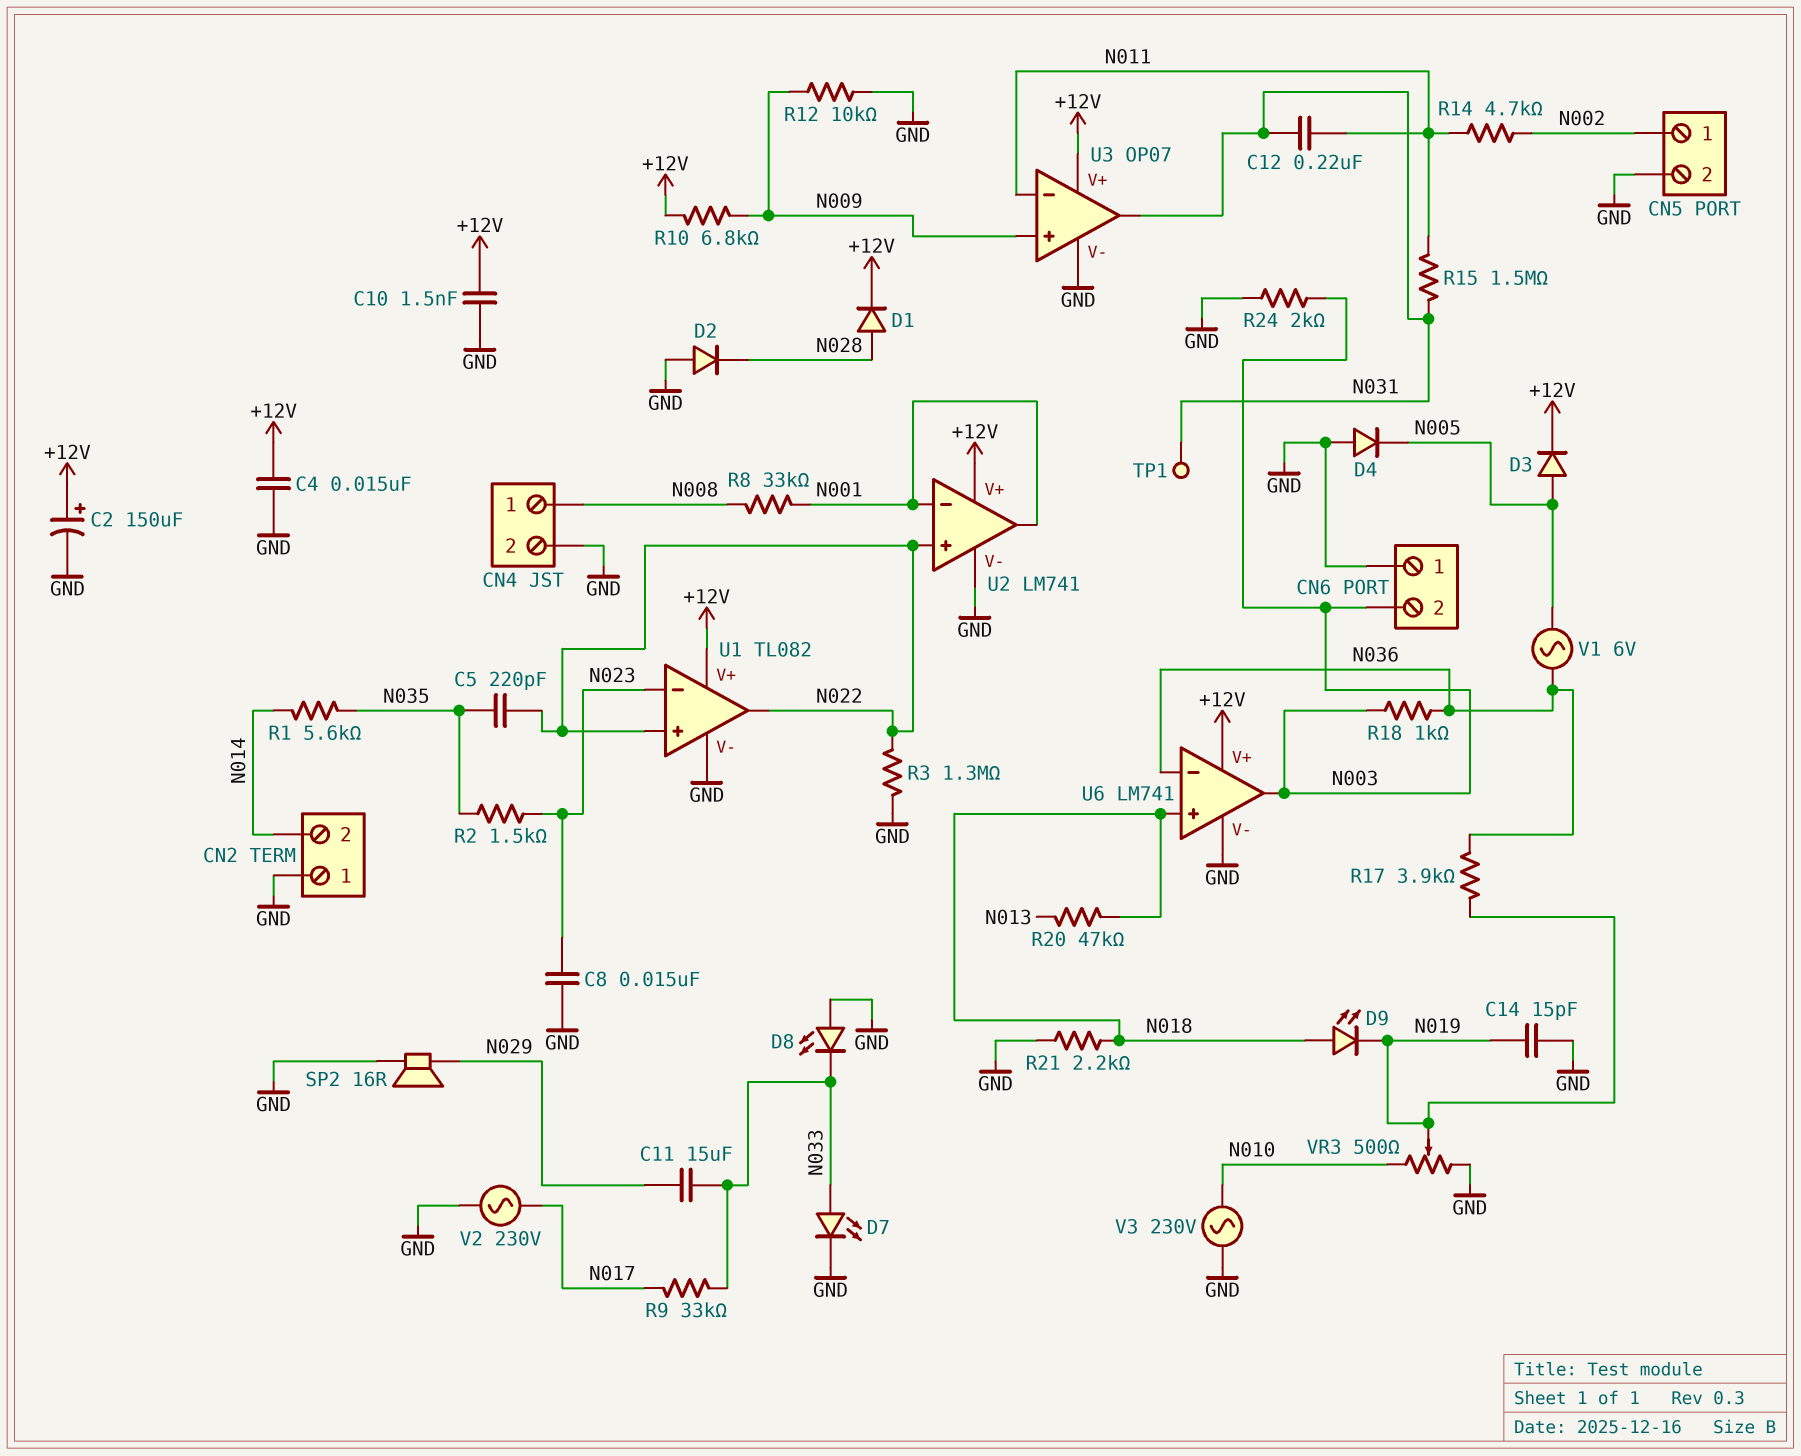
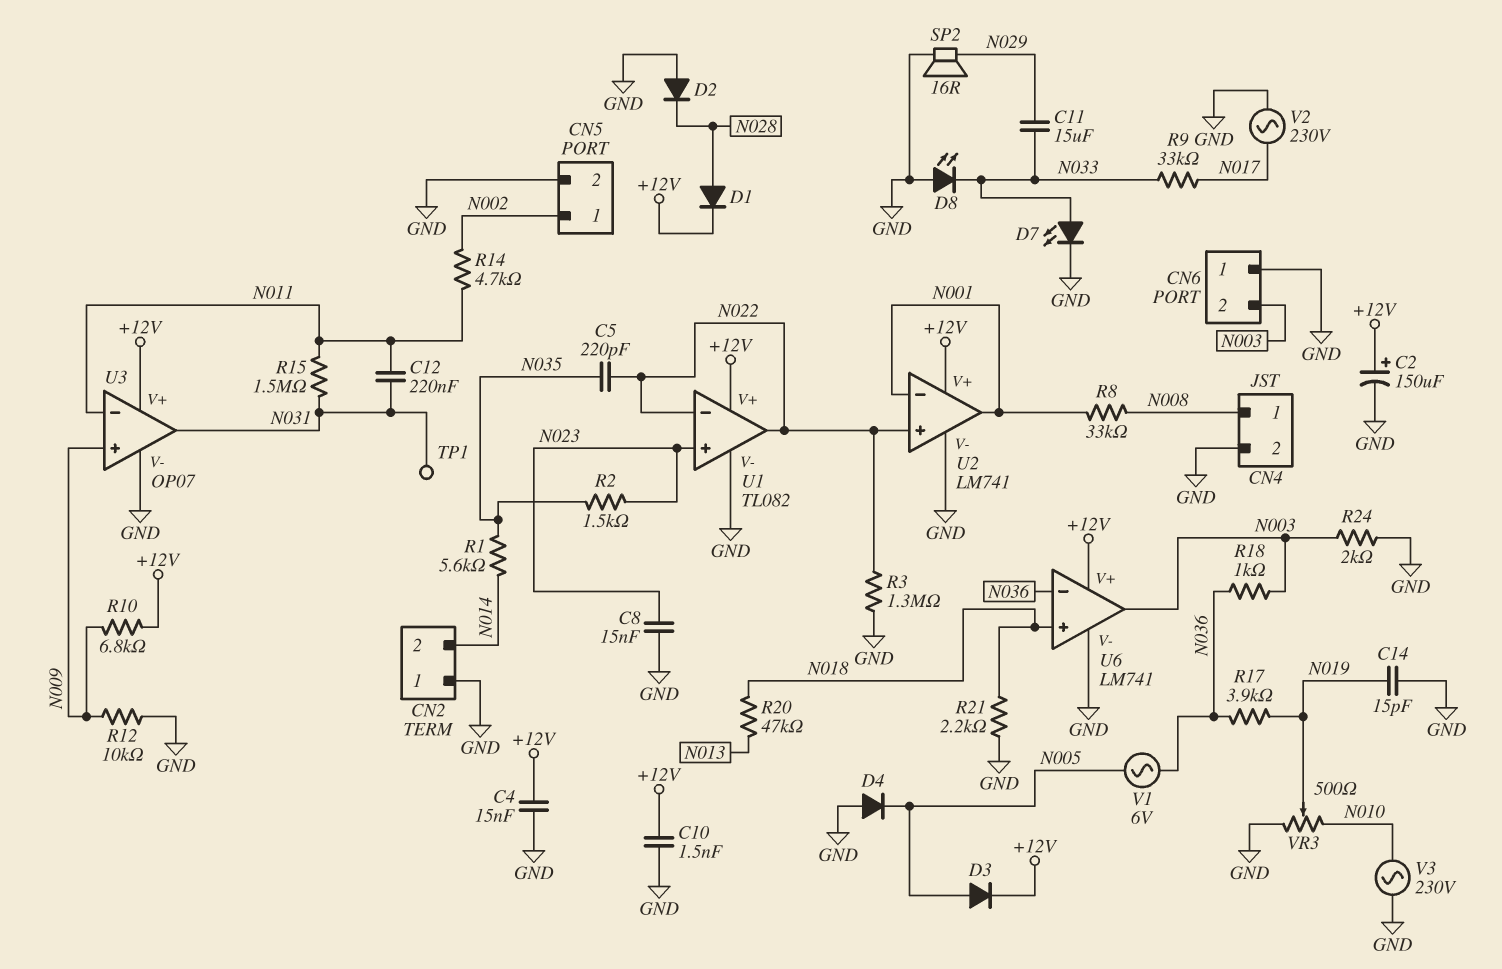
D9: LED (A N018, K N019) -> none
U1 pin in+: N022 -> N023
U1 pin in-: N023 -> N022

